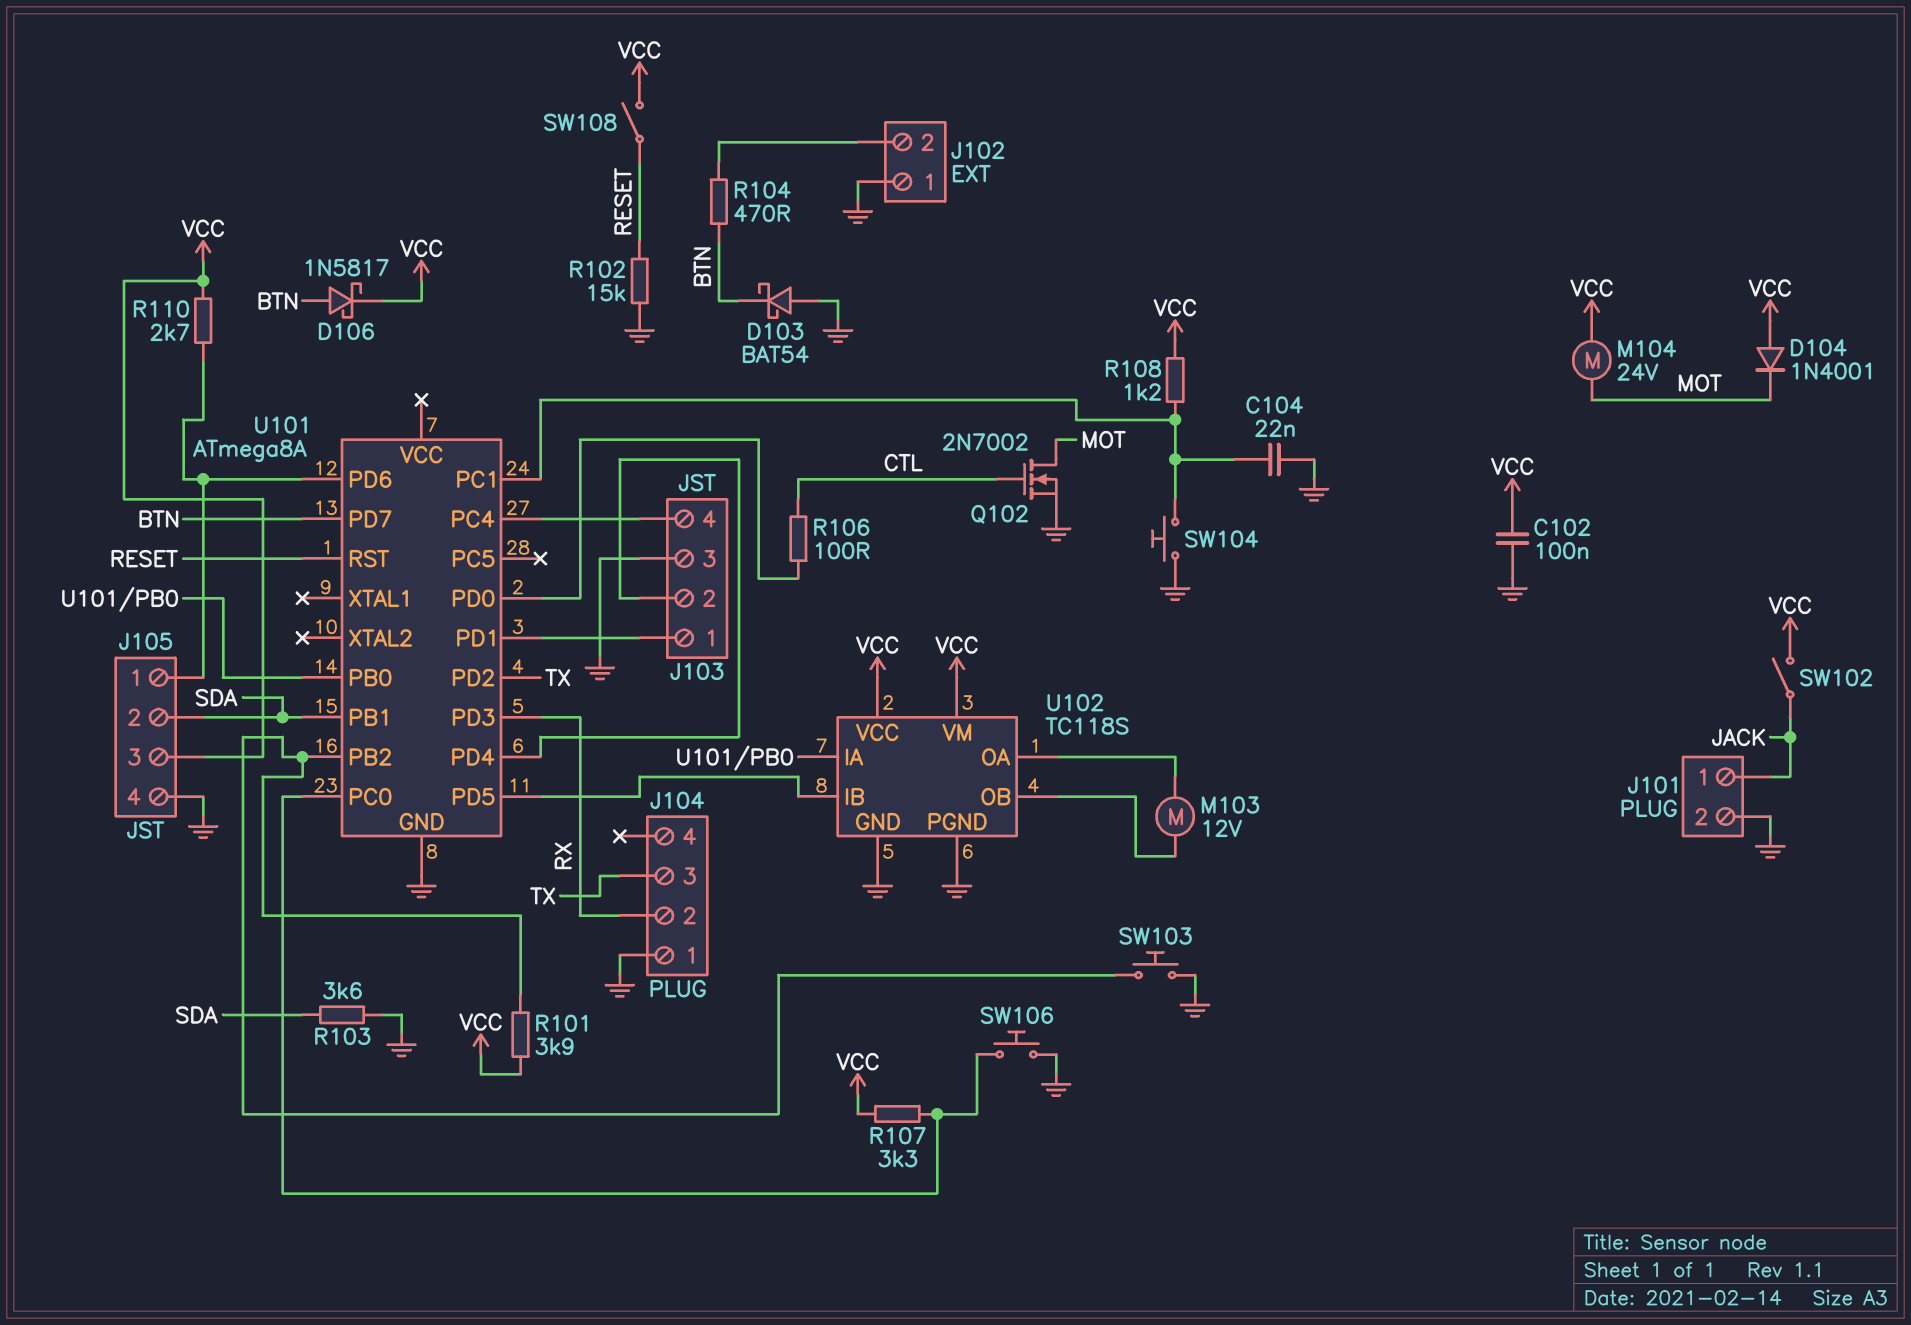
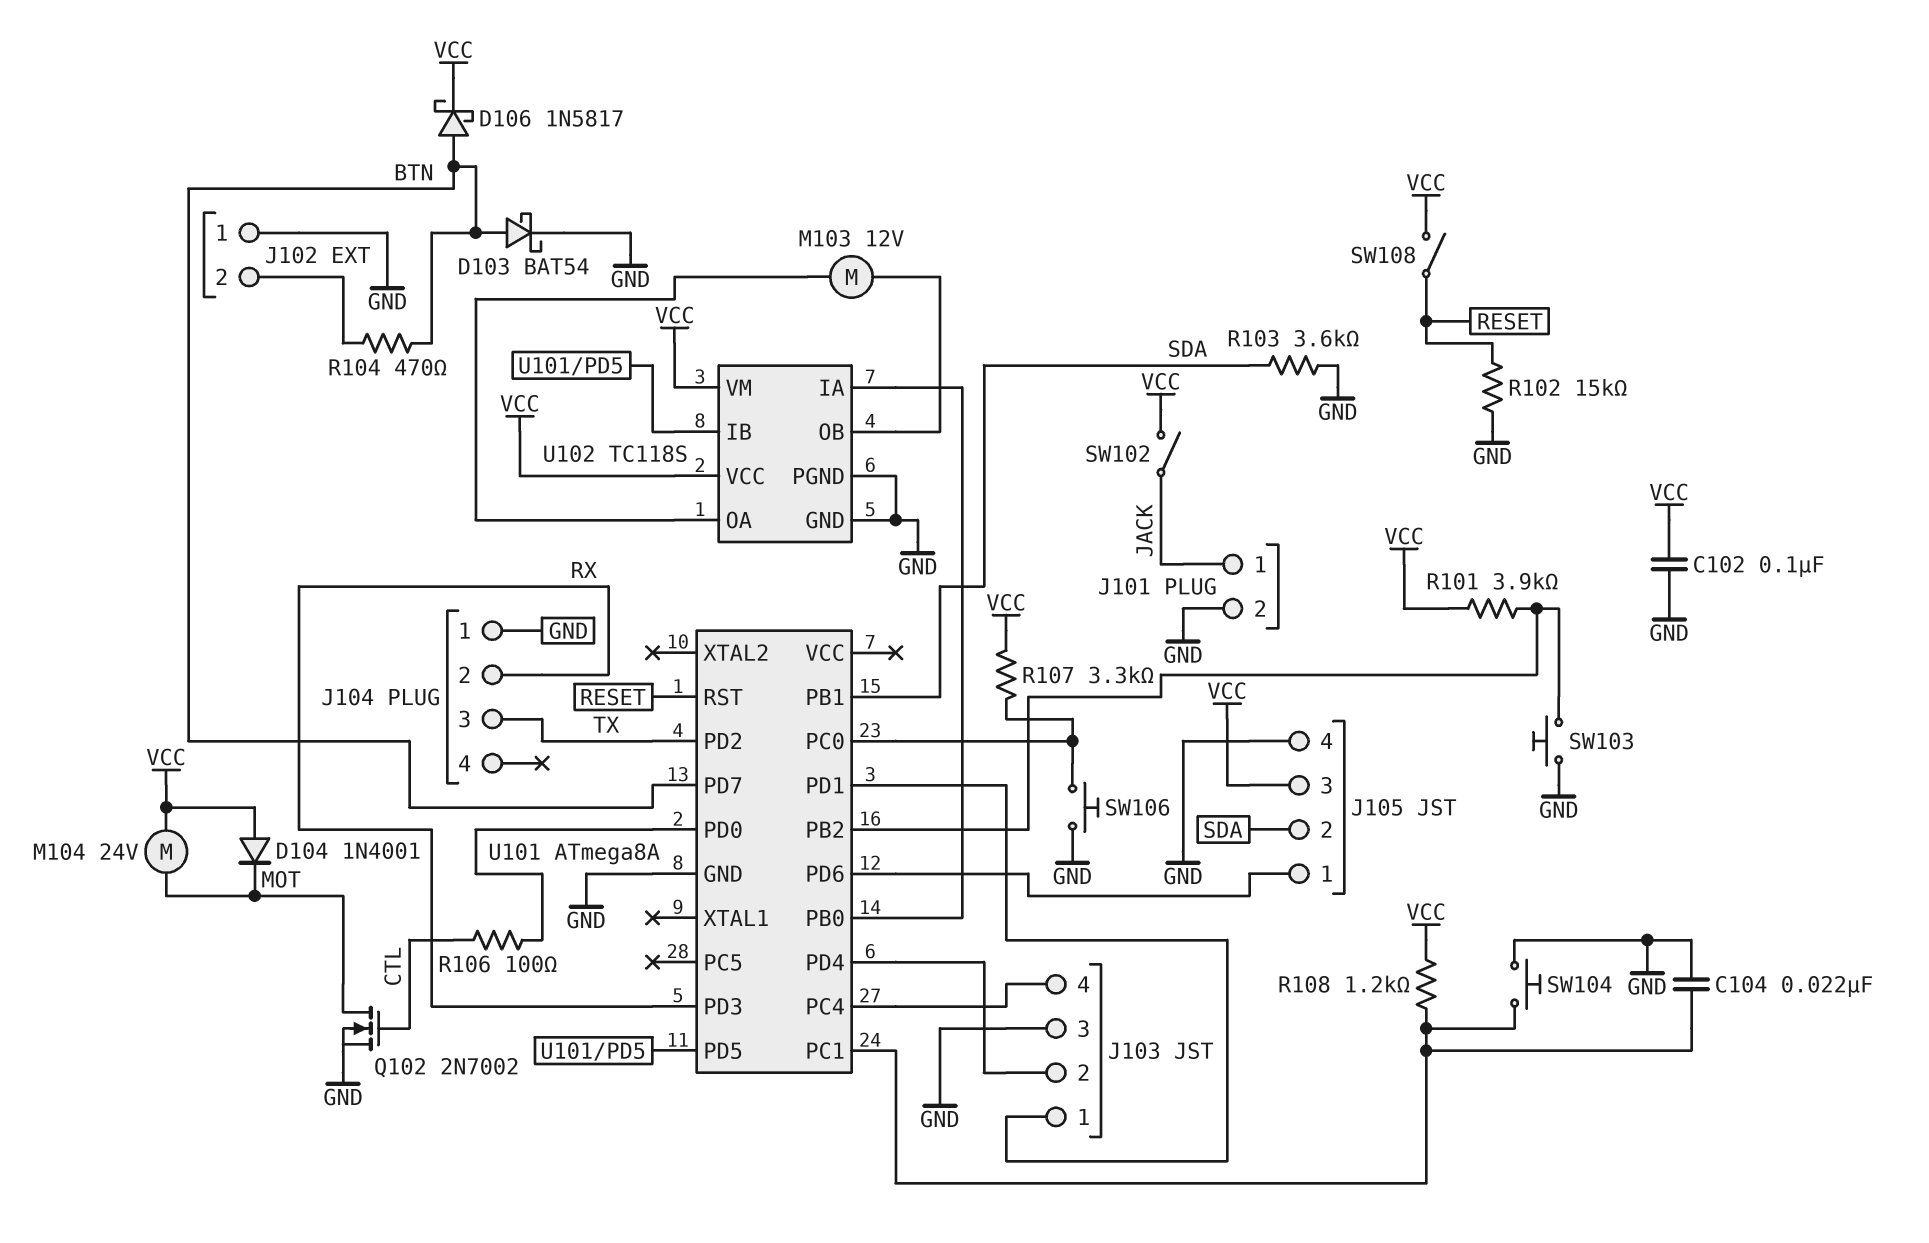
D103: schottky BAT54 (A GND, K BTN) -> schottky BAT54 (A BTN, K GND)
R110: 2.7k (J105/1, VCC) -> none

